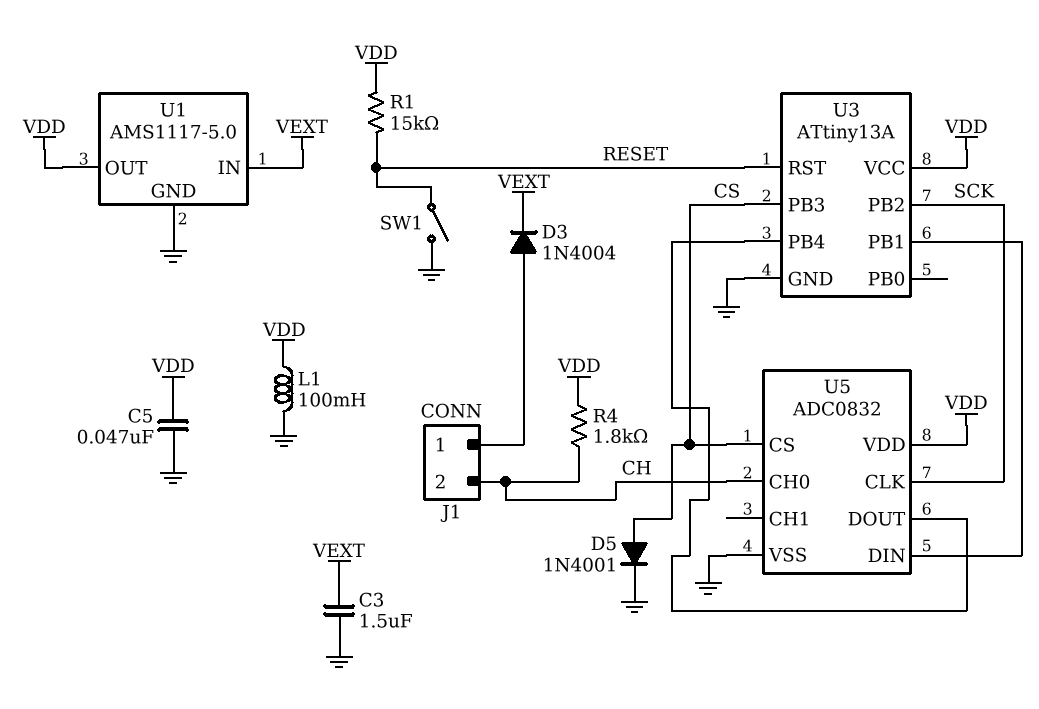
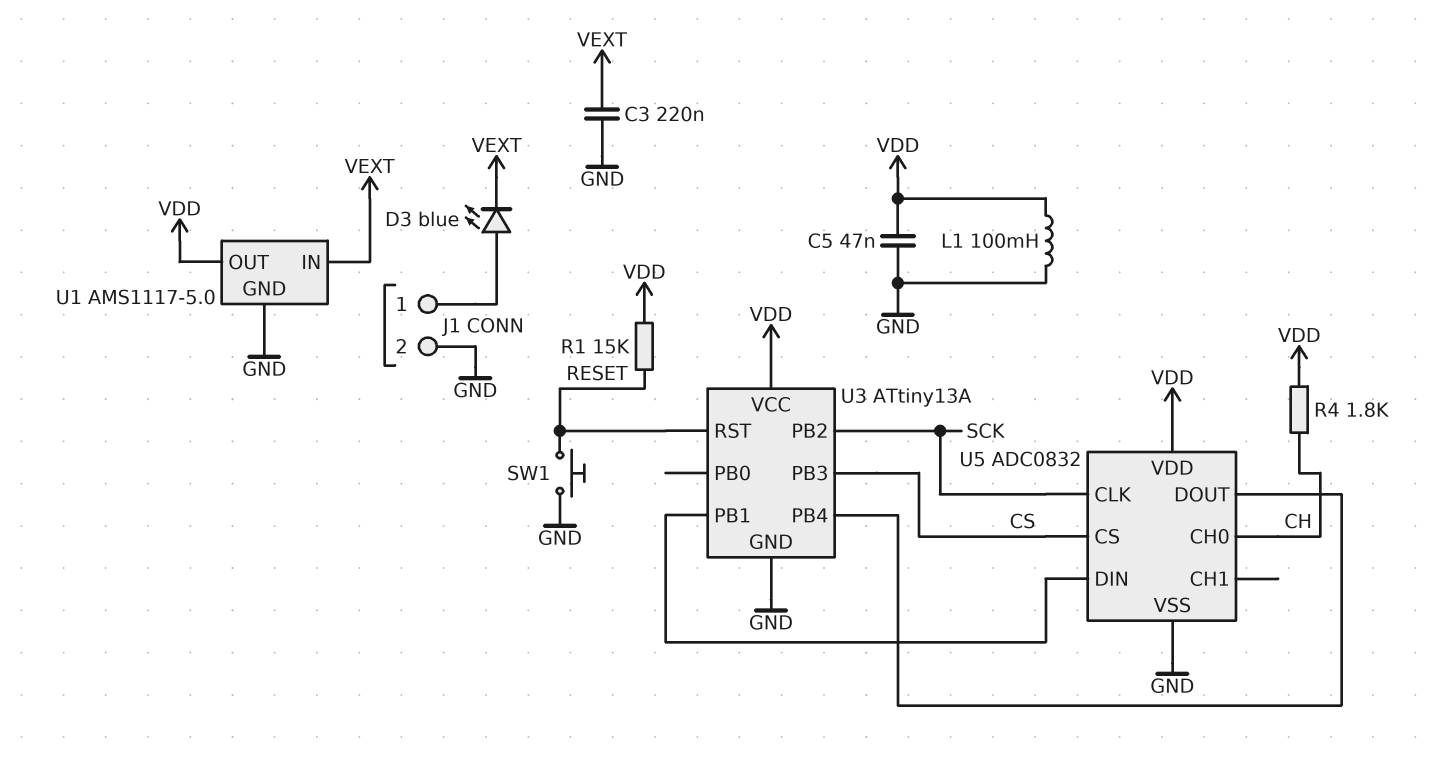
C3: 1.5uF (GND, VEXT) -> 220nF (GND, VEXT)
D3: diode 1N4004 (A J1/1, K VEXT) -> LED blue (A J1/1, K VEXT)
D5: diode 1N4001 (A CS, K GND) -> none
J1 pin 2: CH -> GND
SW1: switch (GND, RESET) -> button (GND, RESET)

